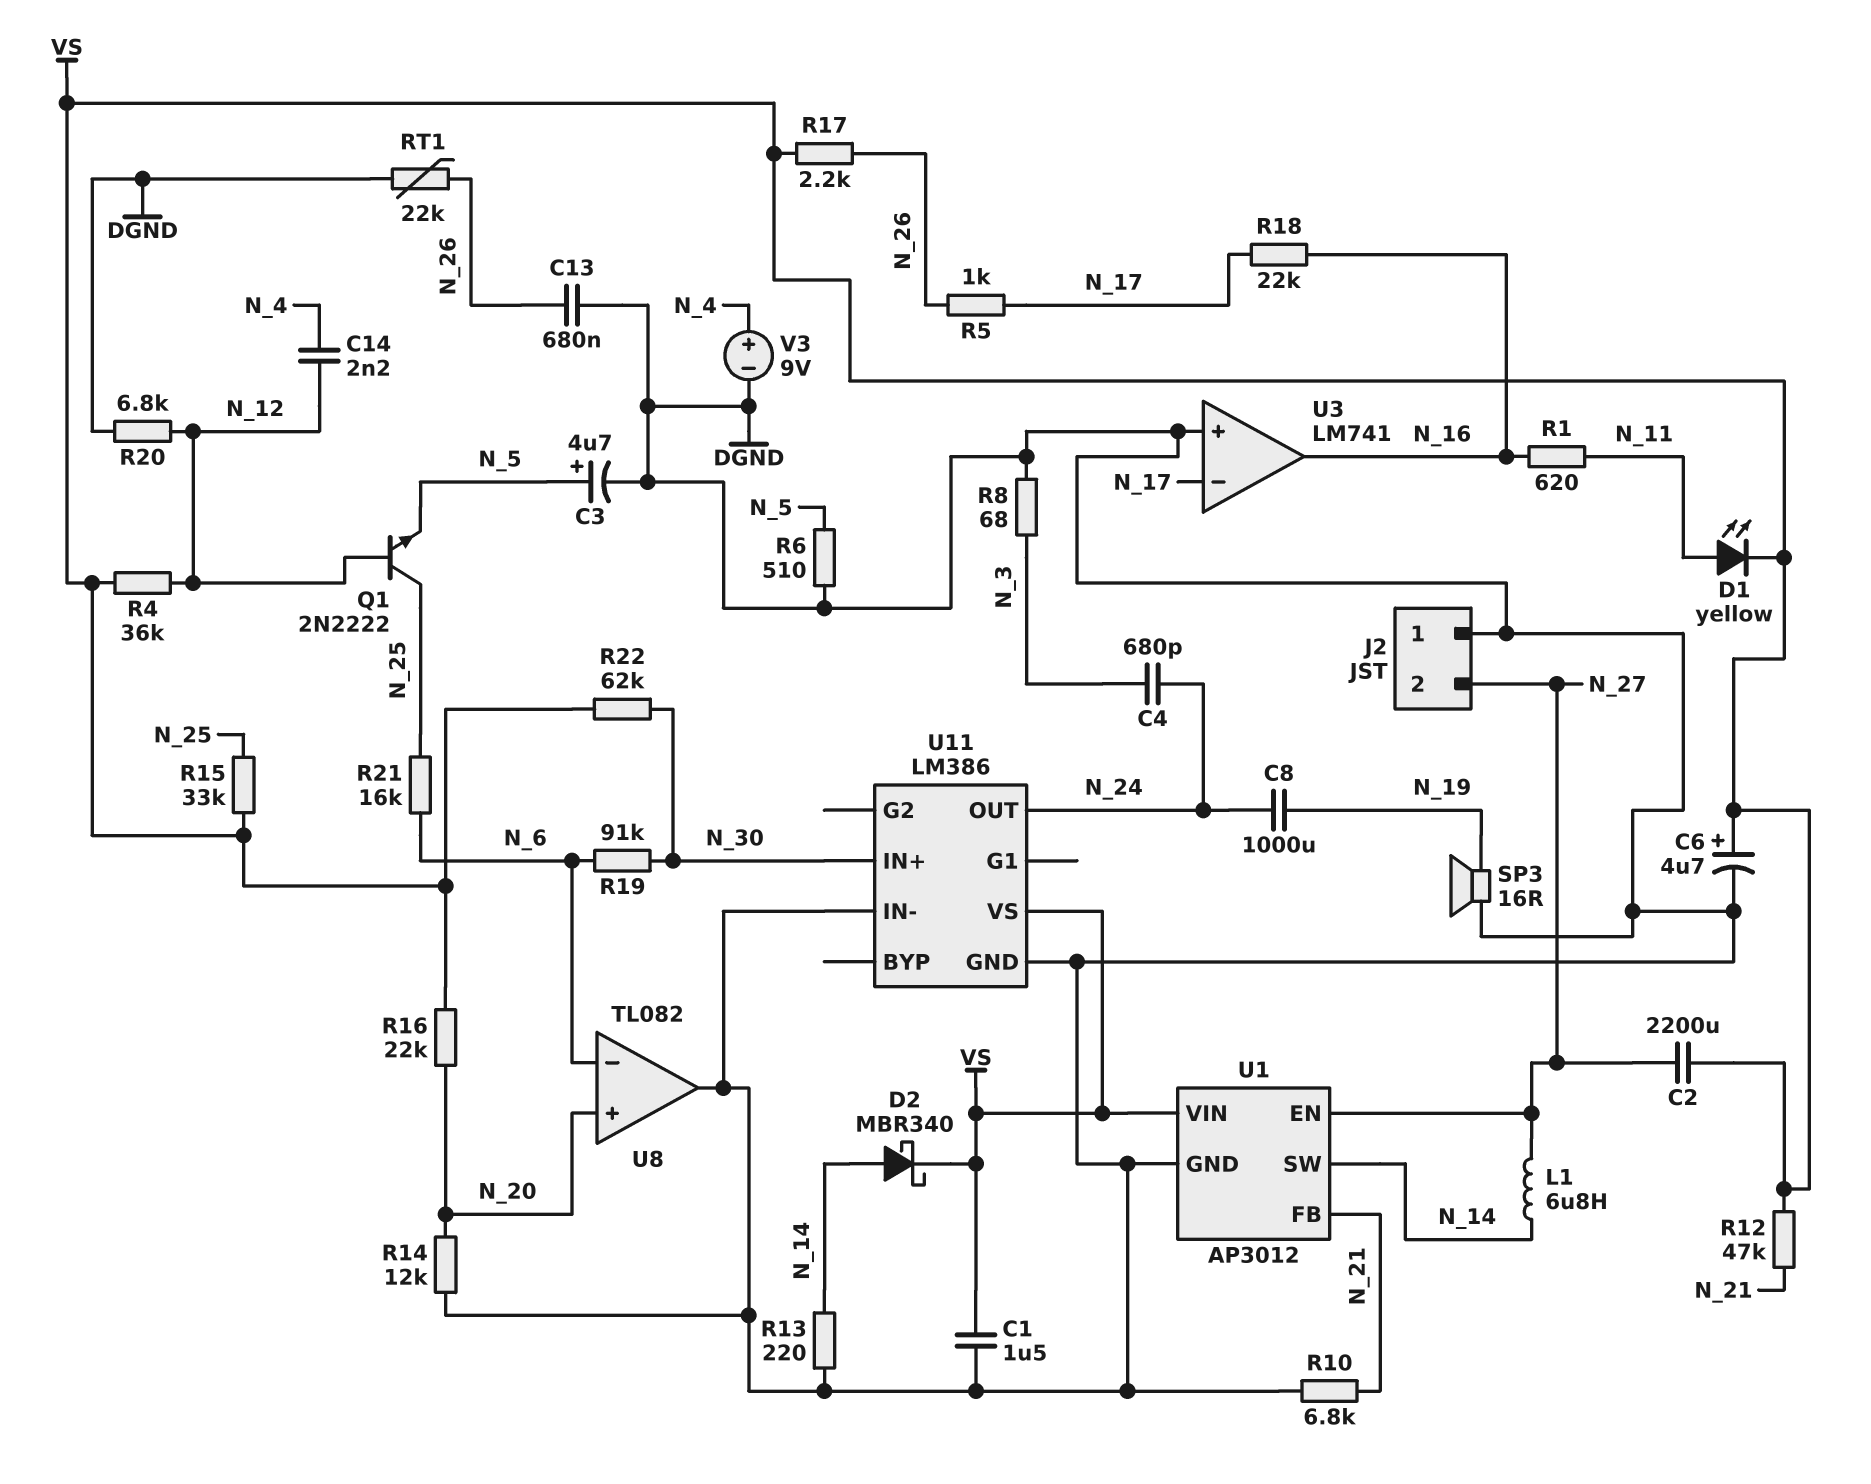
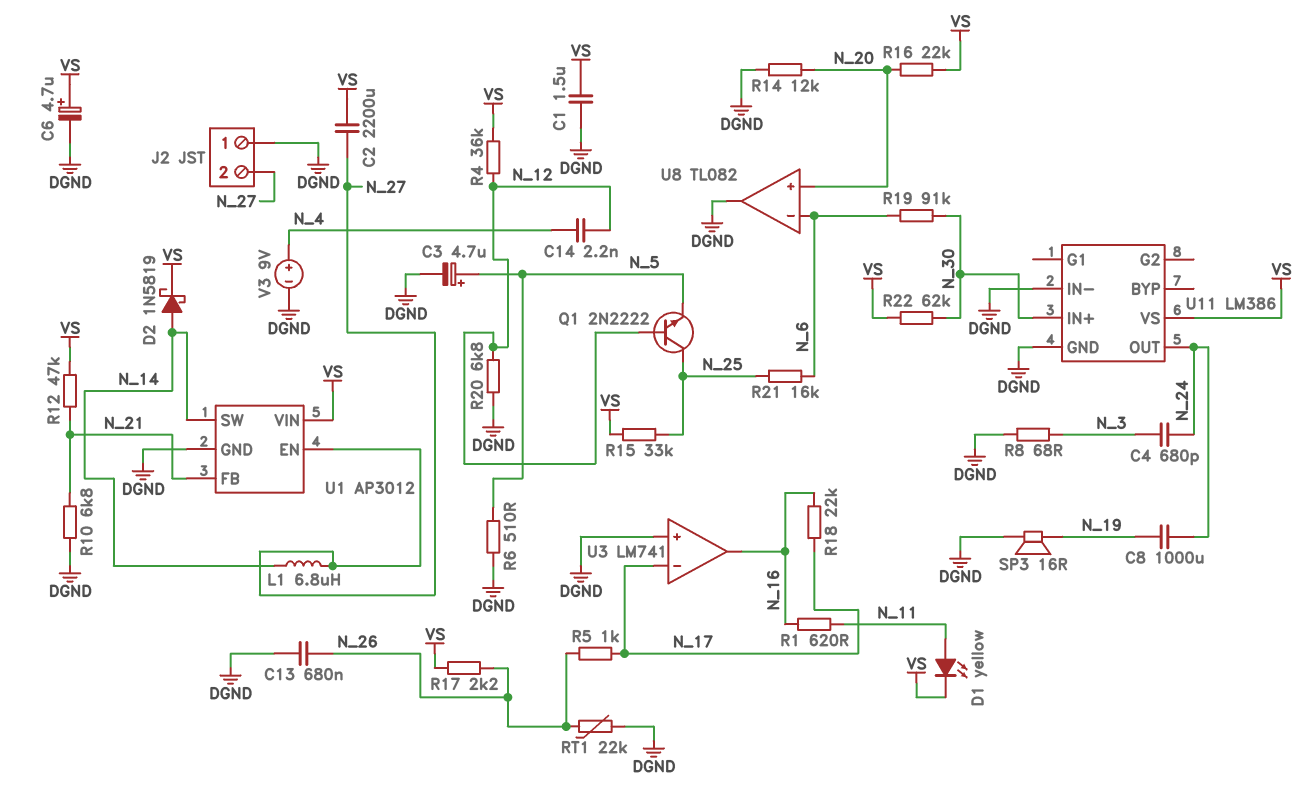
D2: schottky MBR340 (A N_14, K VS) -> schottky 1N5819 (A N_14, K VS)
R13: 220 (DGND, N_14) -> none

